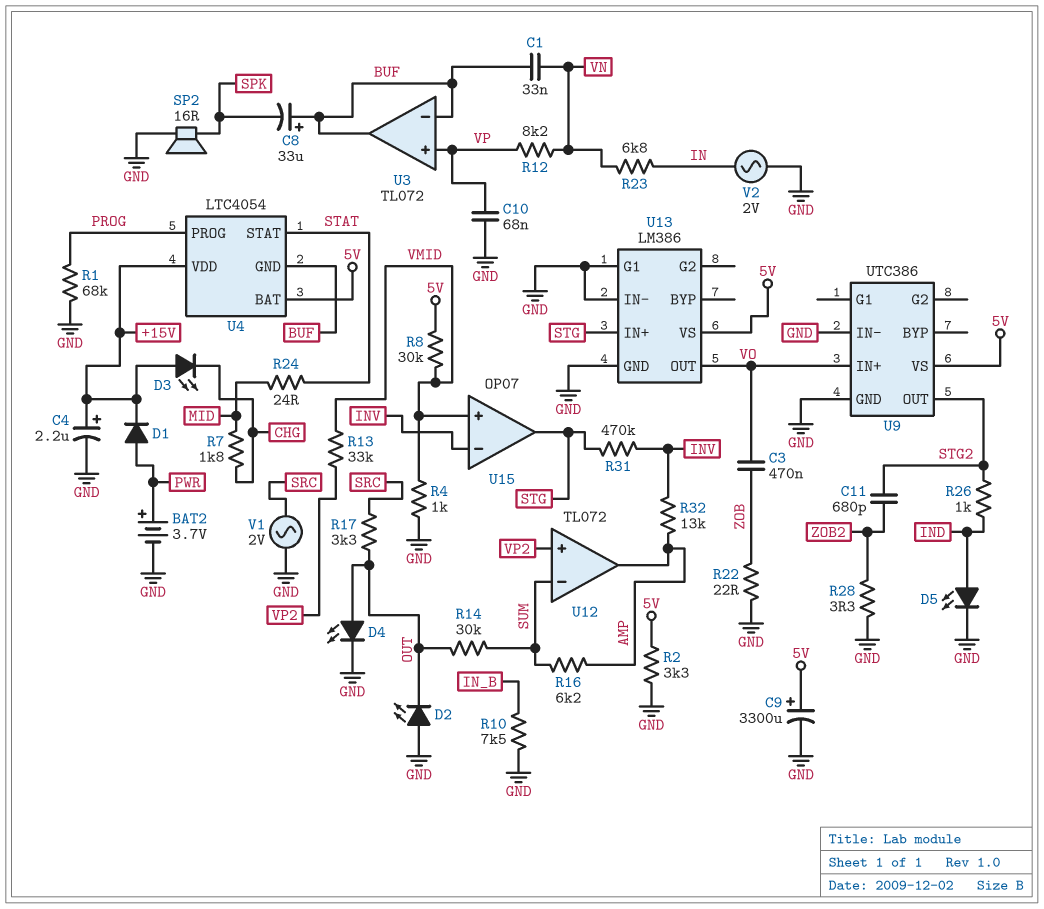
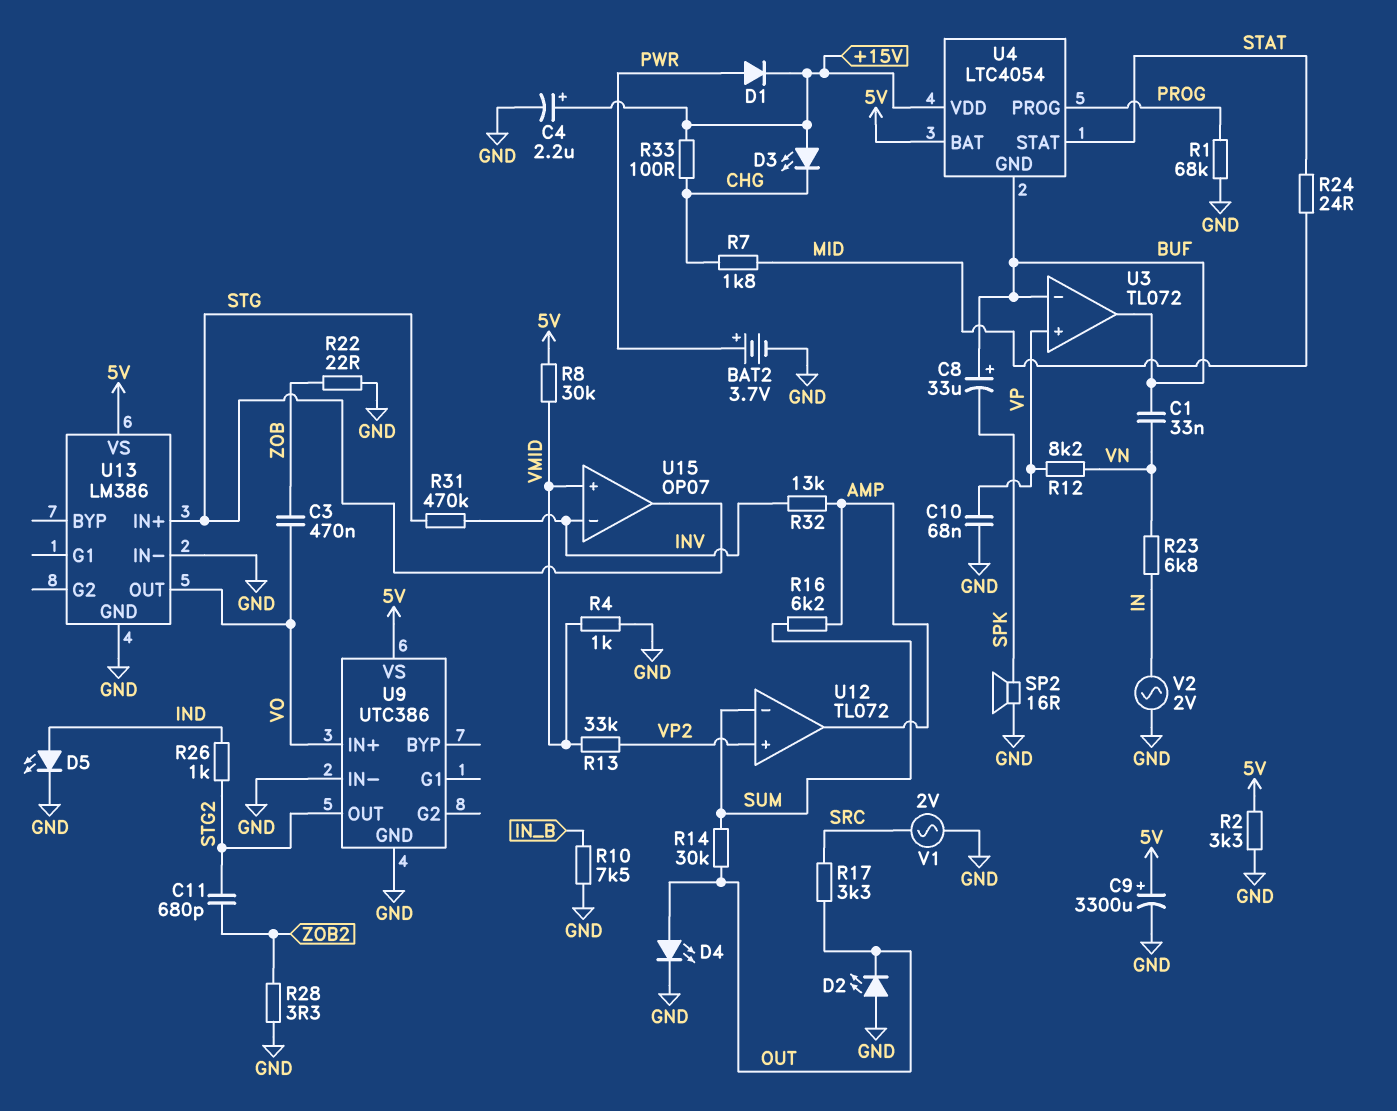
R33: none -> 100 (+15V, CHG)
U13 pin G1: GND -> none

